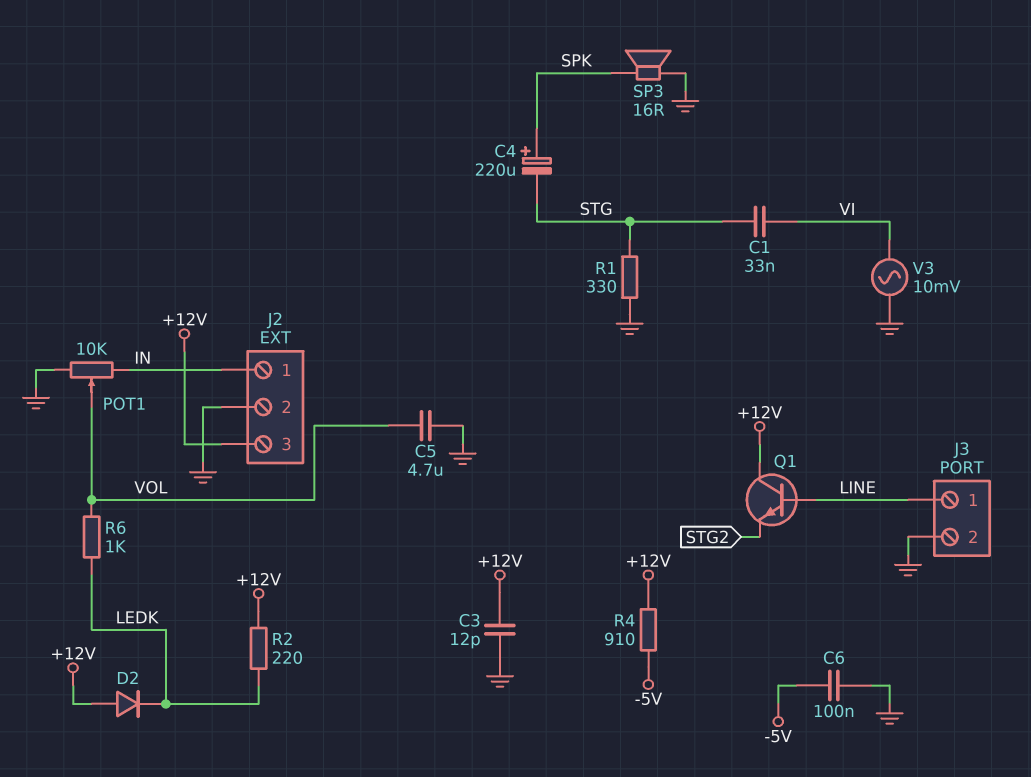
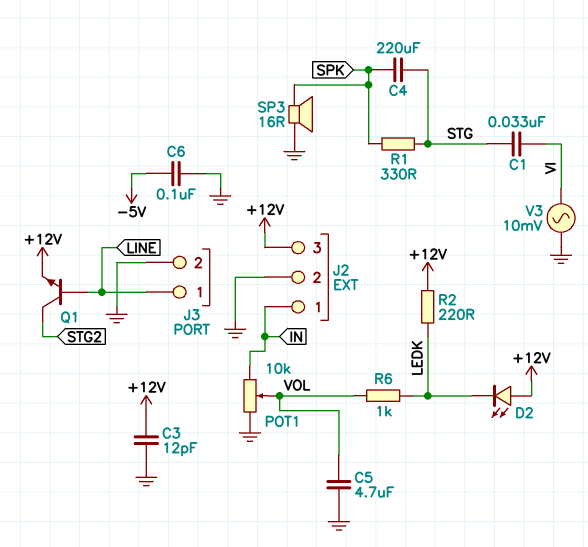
C4: 220uF (plus SPK, minus STG) -> 220uF (SPK, STG)
D2: diode (A +12V, K LEDK) -> LED (A +12V, K LEDK)
Q1: NPN (B LINE, C +12V, E STG2) -> NPN (B LINE, C STG2, E +12V)
R1: 330 (GND, STG) -> 330 (SPK, STG)
R4: 910 (+12V, -5V) -> none

